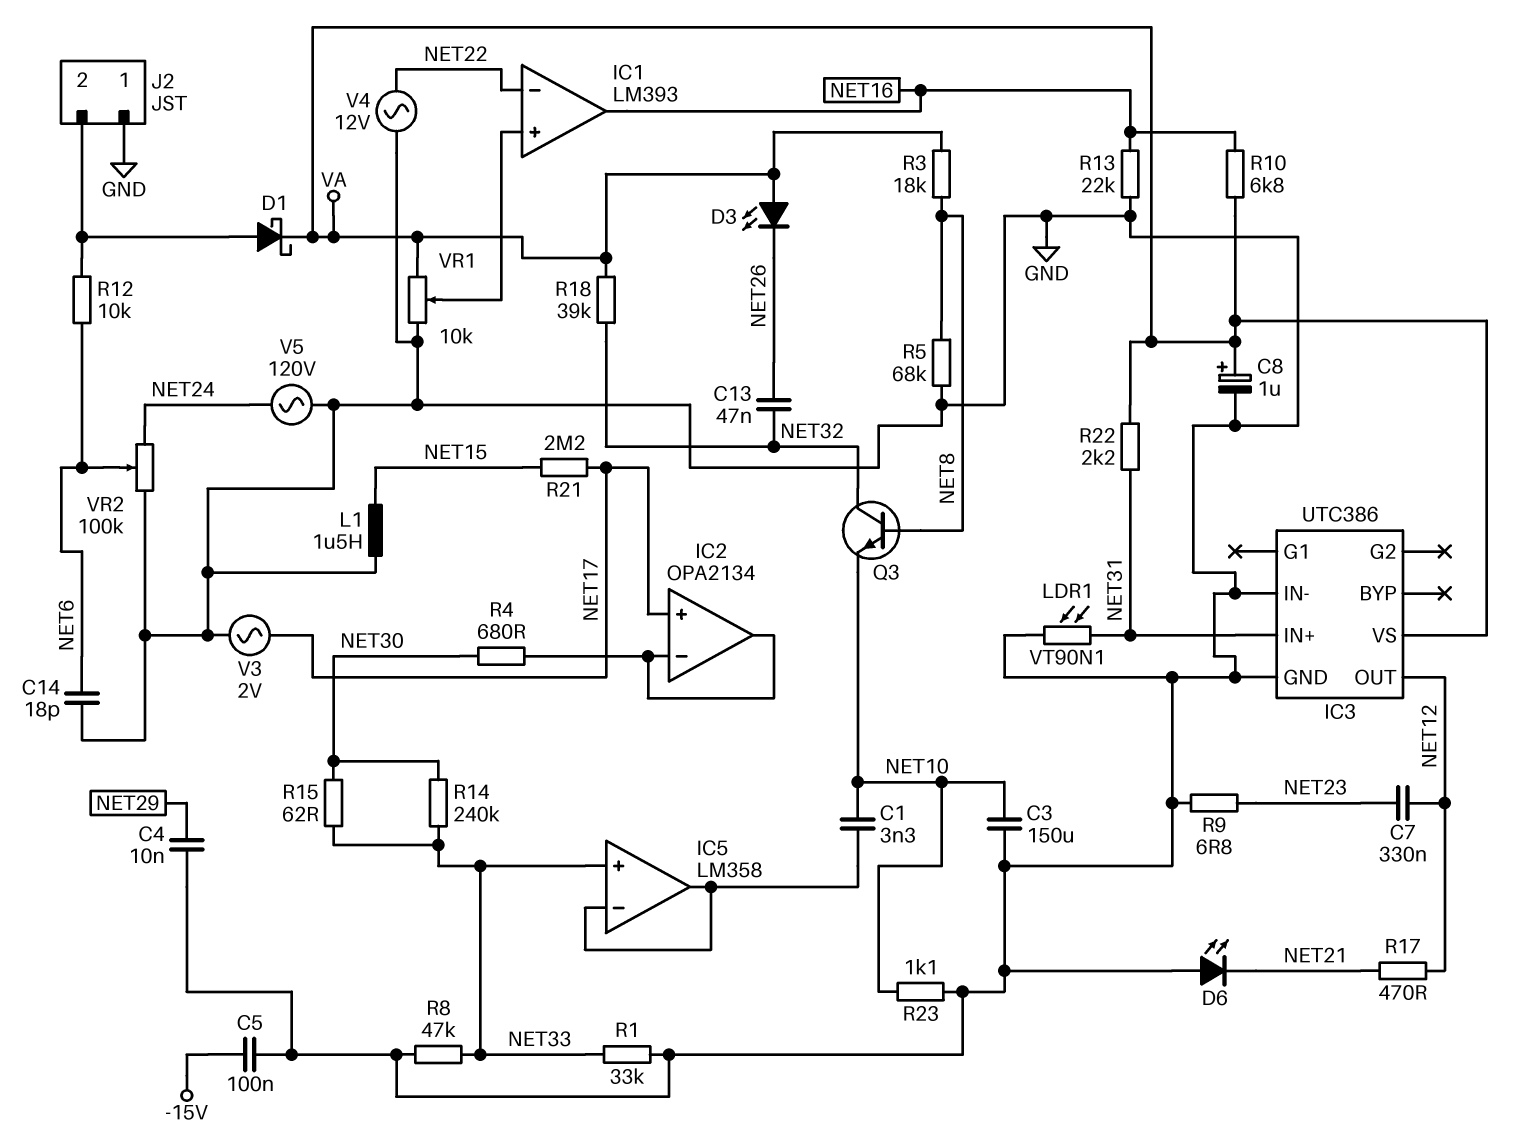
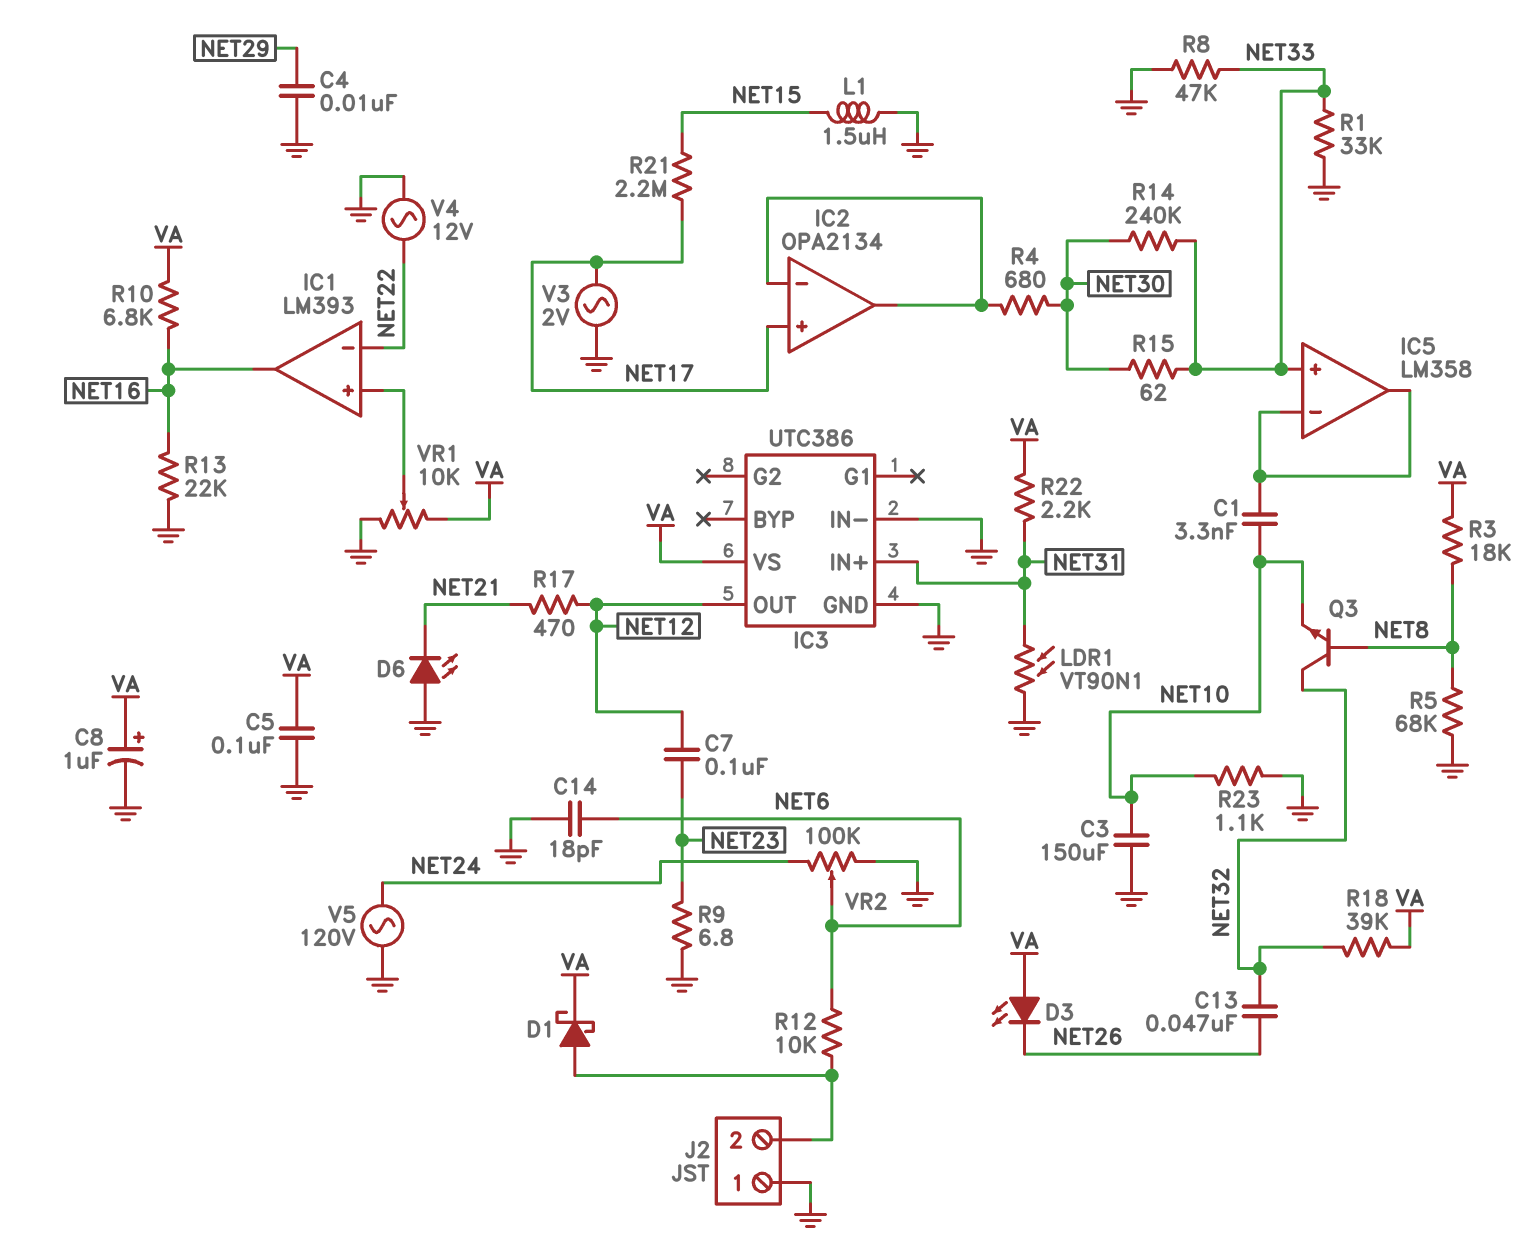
C5: 100nF (-15V, GND) -> 100nF (GND, VA)
C7: 330nF (NET12, NET23) -> 100nF (NET12, NET23)

